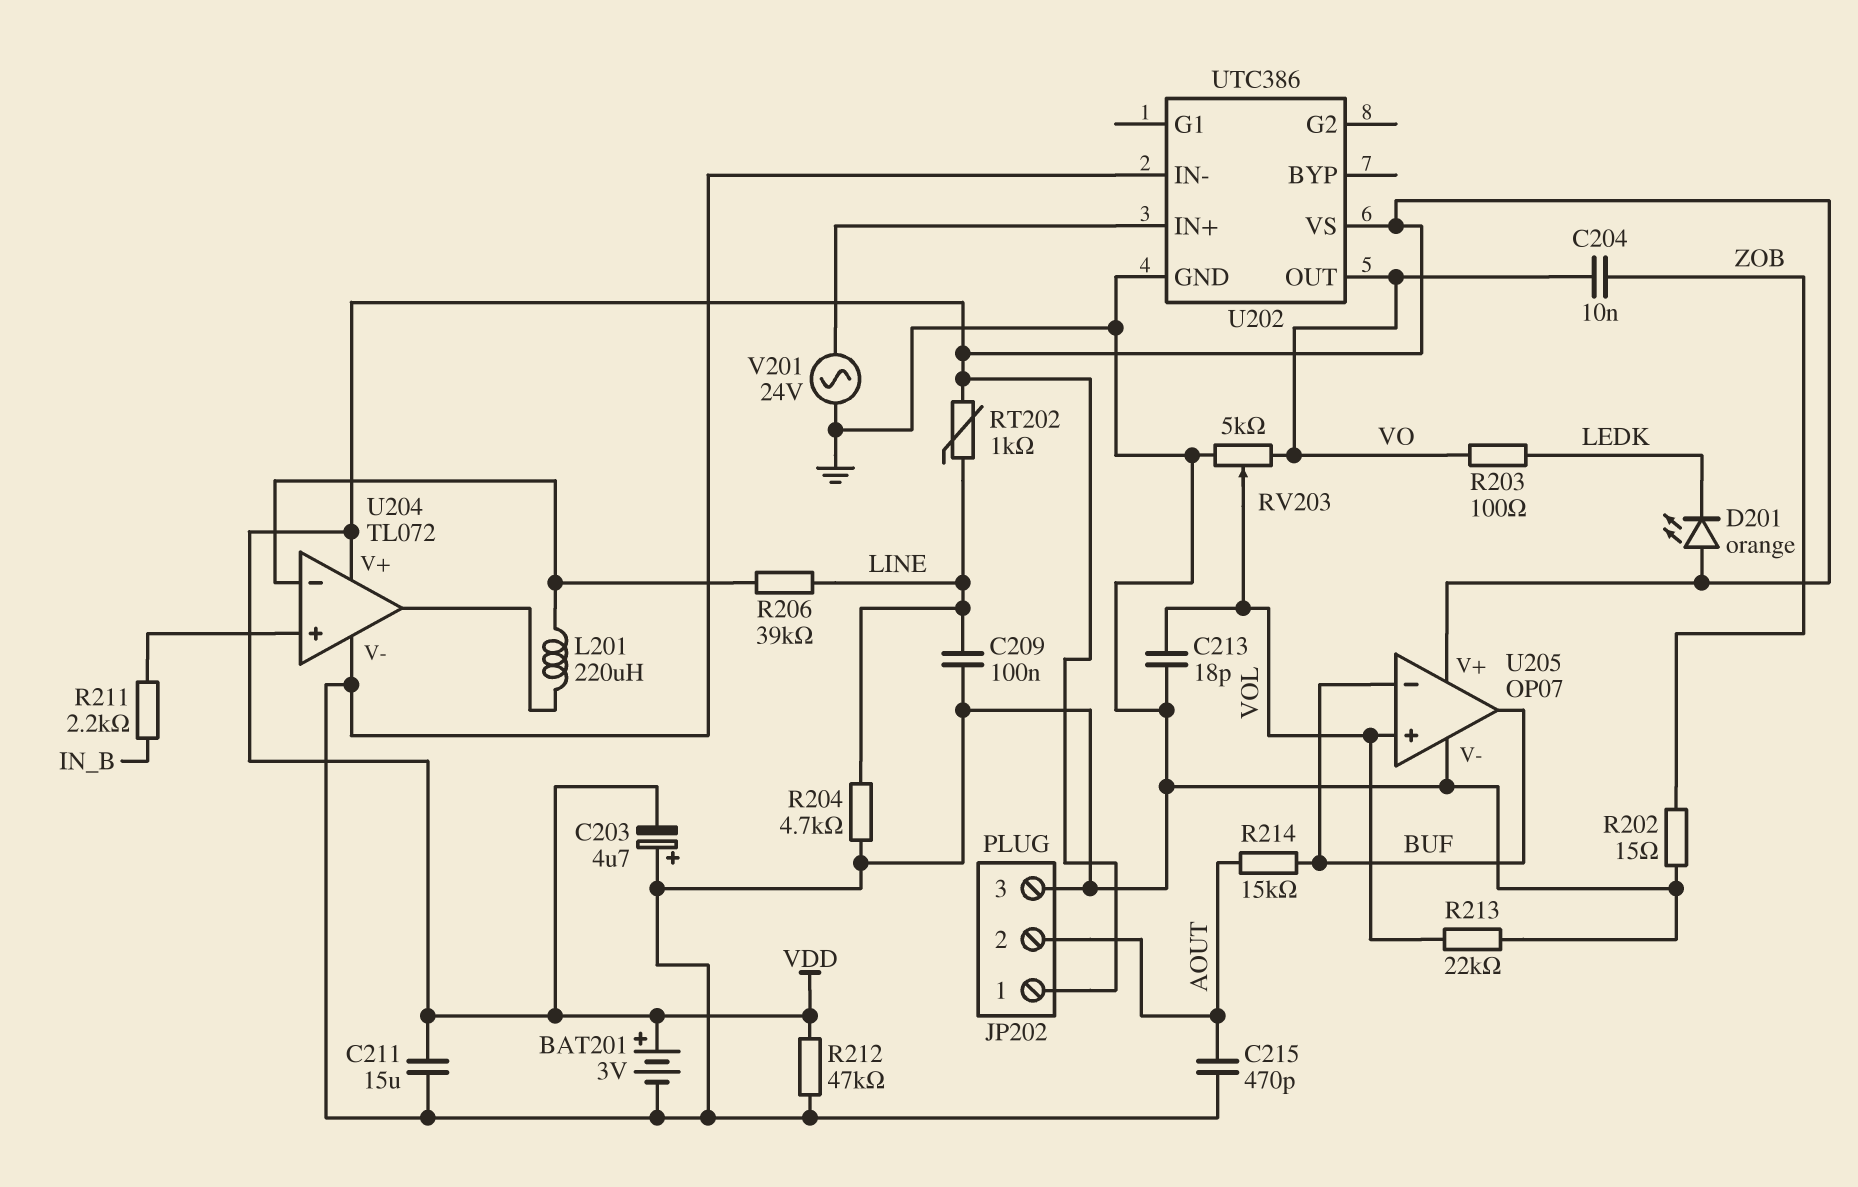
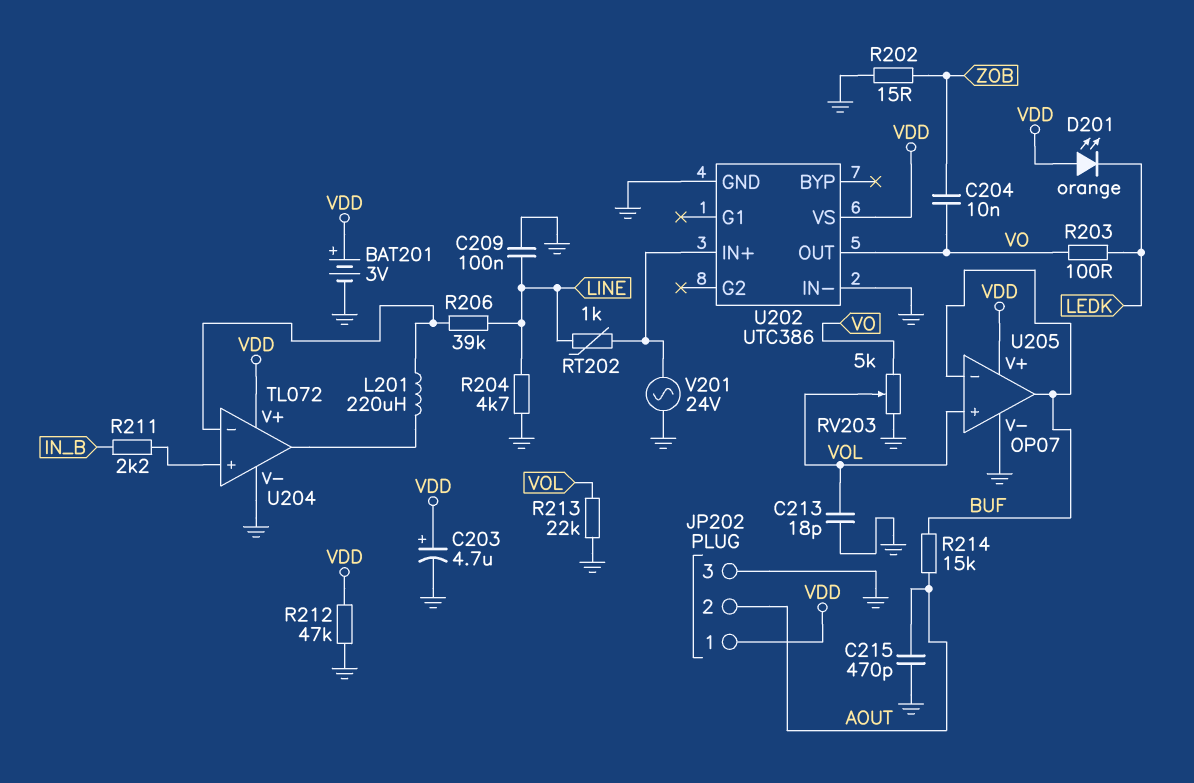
C203: 4.7uF (plus GND, minus VDD) -> 4.7uF (plus VDD, minus GND)
C211: 15uF (GND, VDD) -> none
RT202: 1k (LINE, VDD) -> 1k (LINE, U202/IN+)

